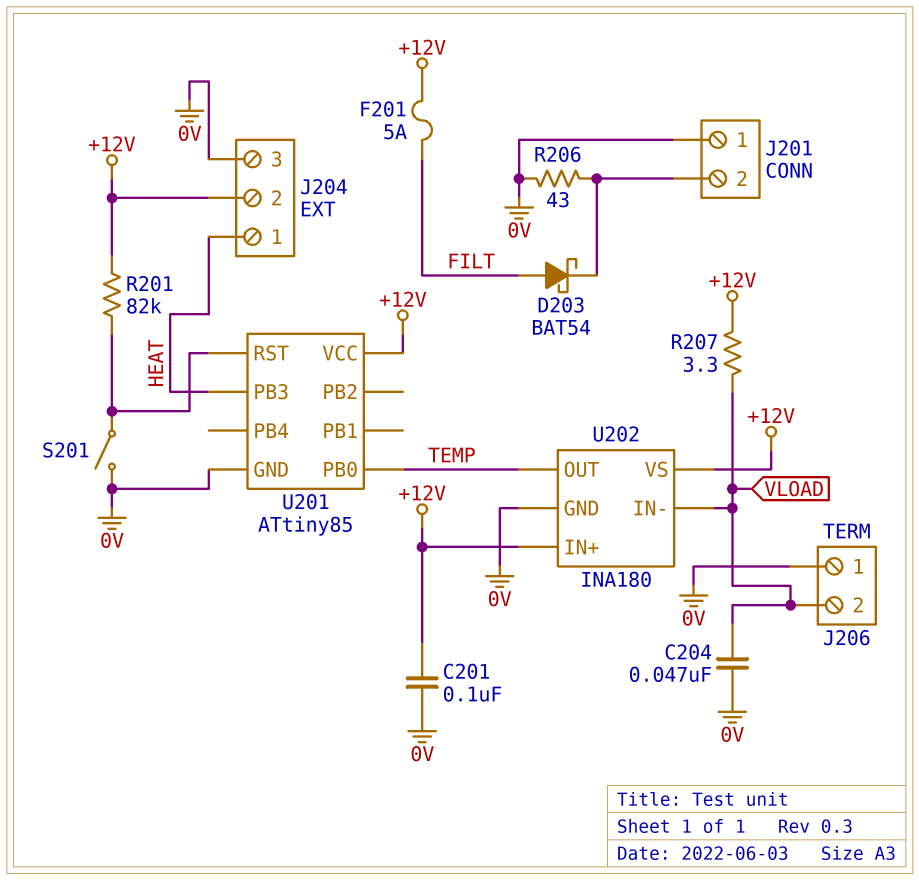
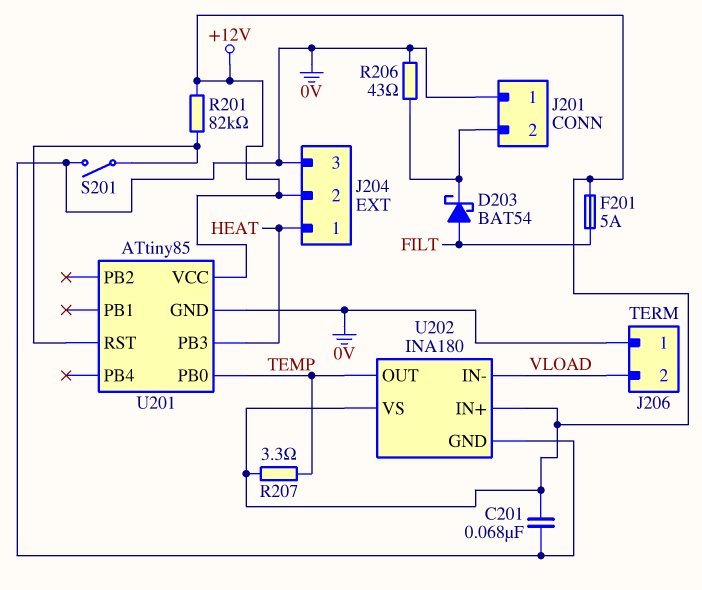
C201: 100nF (+12V, 0V) -> 68nF (+12V, 0V)
C204: 47nF (0V, VLOAD) -> none
R207: 3.3 (+12V, VLOAD) -> 3.3 (+12V, TEMP)

